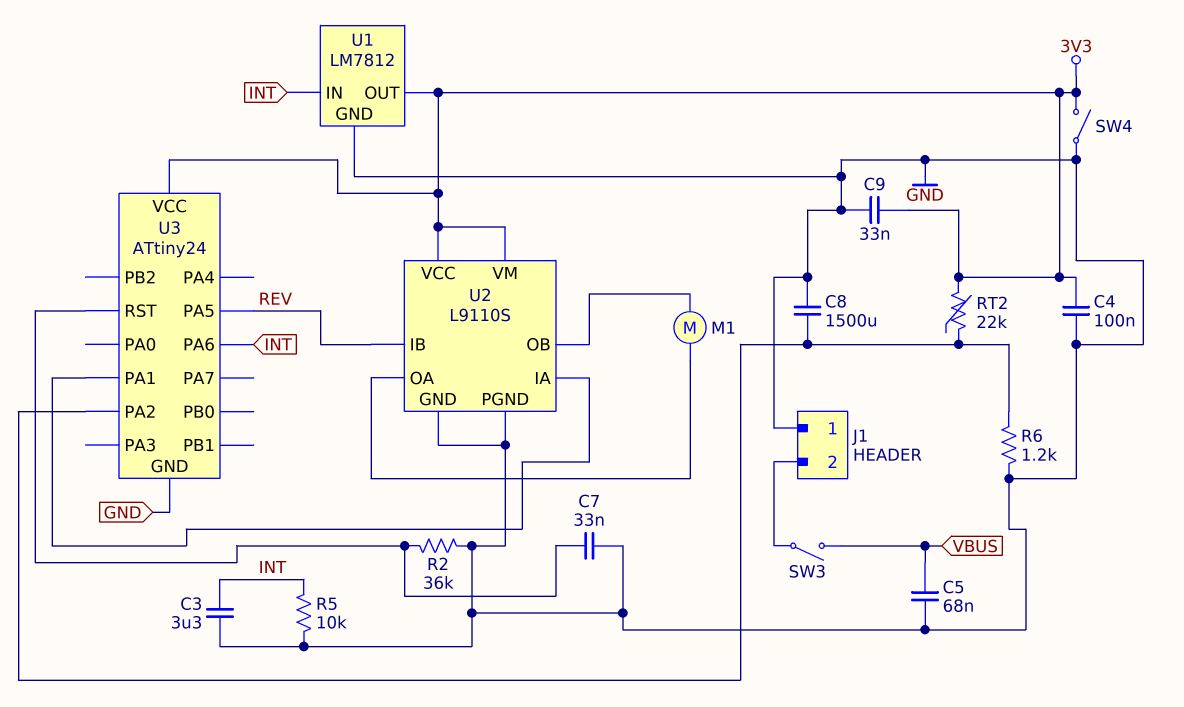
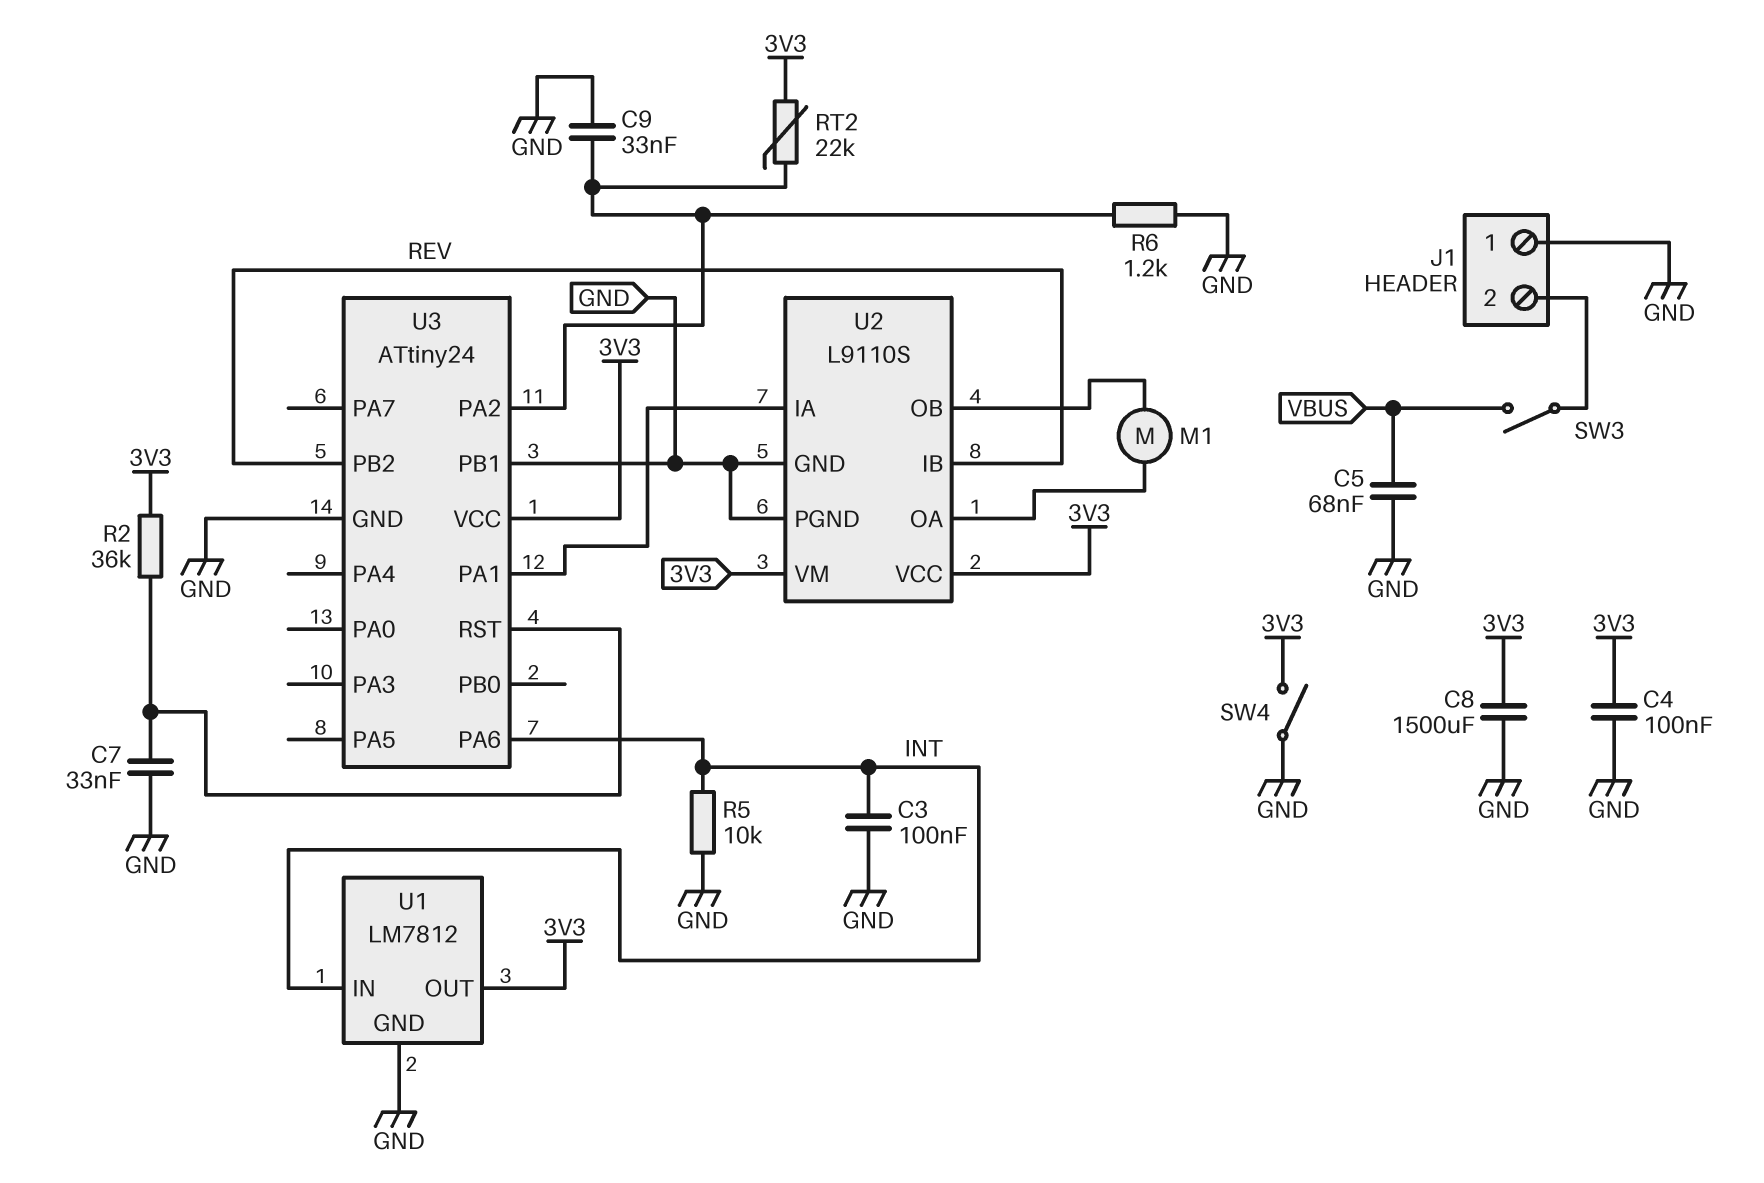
C3: 3.3uF (GND, INT) -> 100nF (GND, INT)
C8: 1500uF (GND, U3/PA2) -> 1500uF (3V3, GND)
C9: 33nF (3V3, GND) -> 33nF (GND, U3/PA2)
R2: 36k (GND, U3/RST) -> 36k (3V3, U3/RST)
U3 pin PA5: REV -> none
U3 pin PB1: none -> GND
U3 pin PB2: none -> REV

